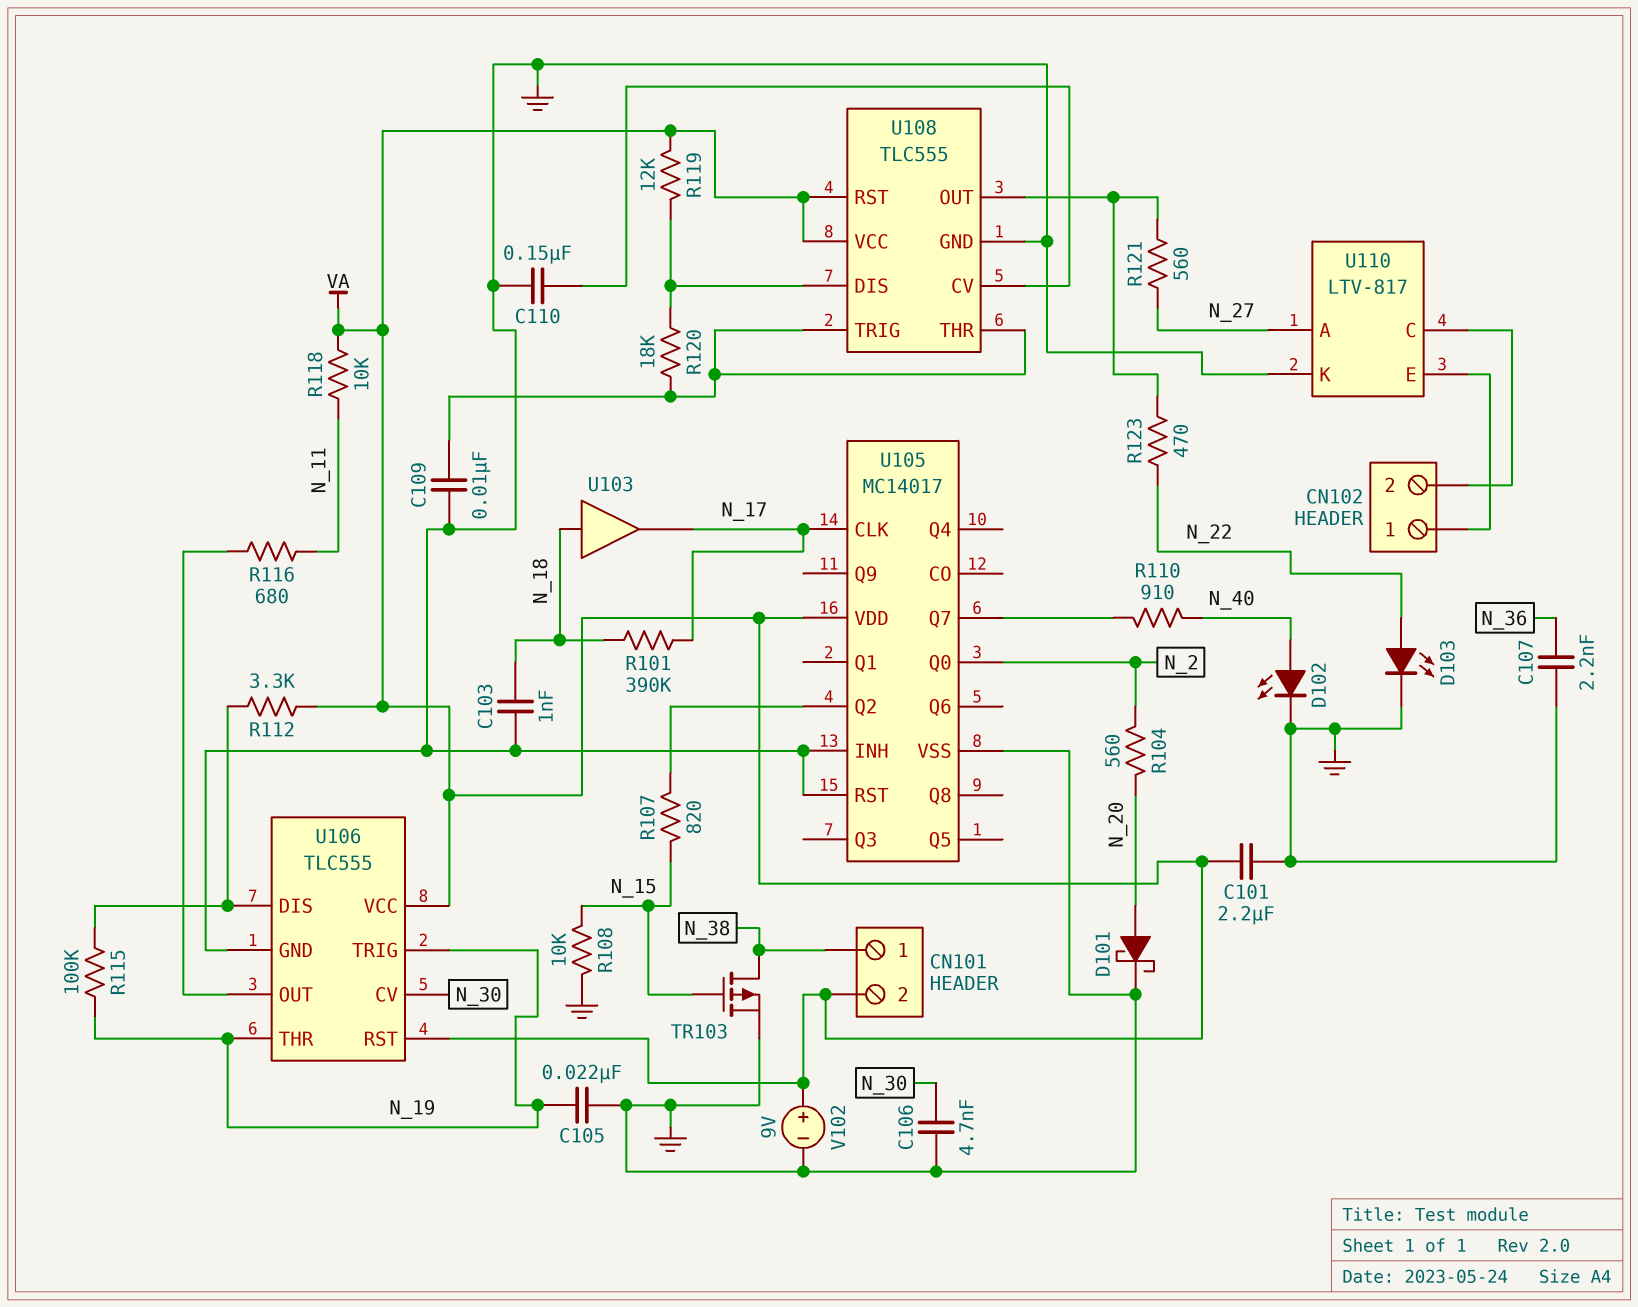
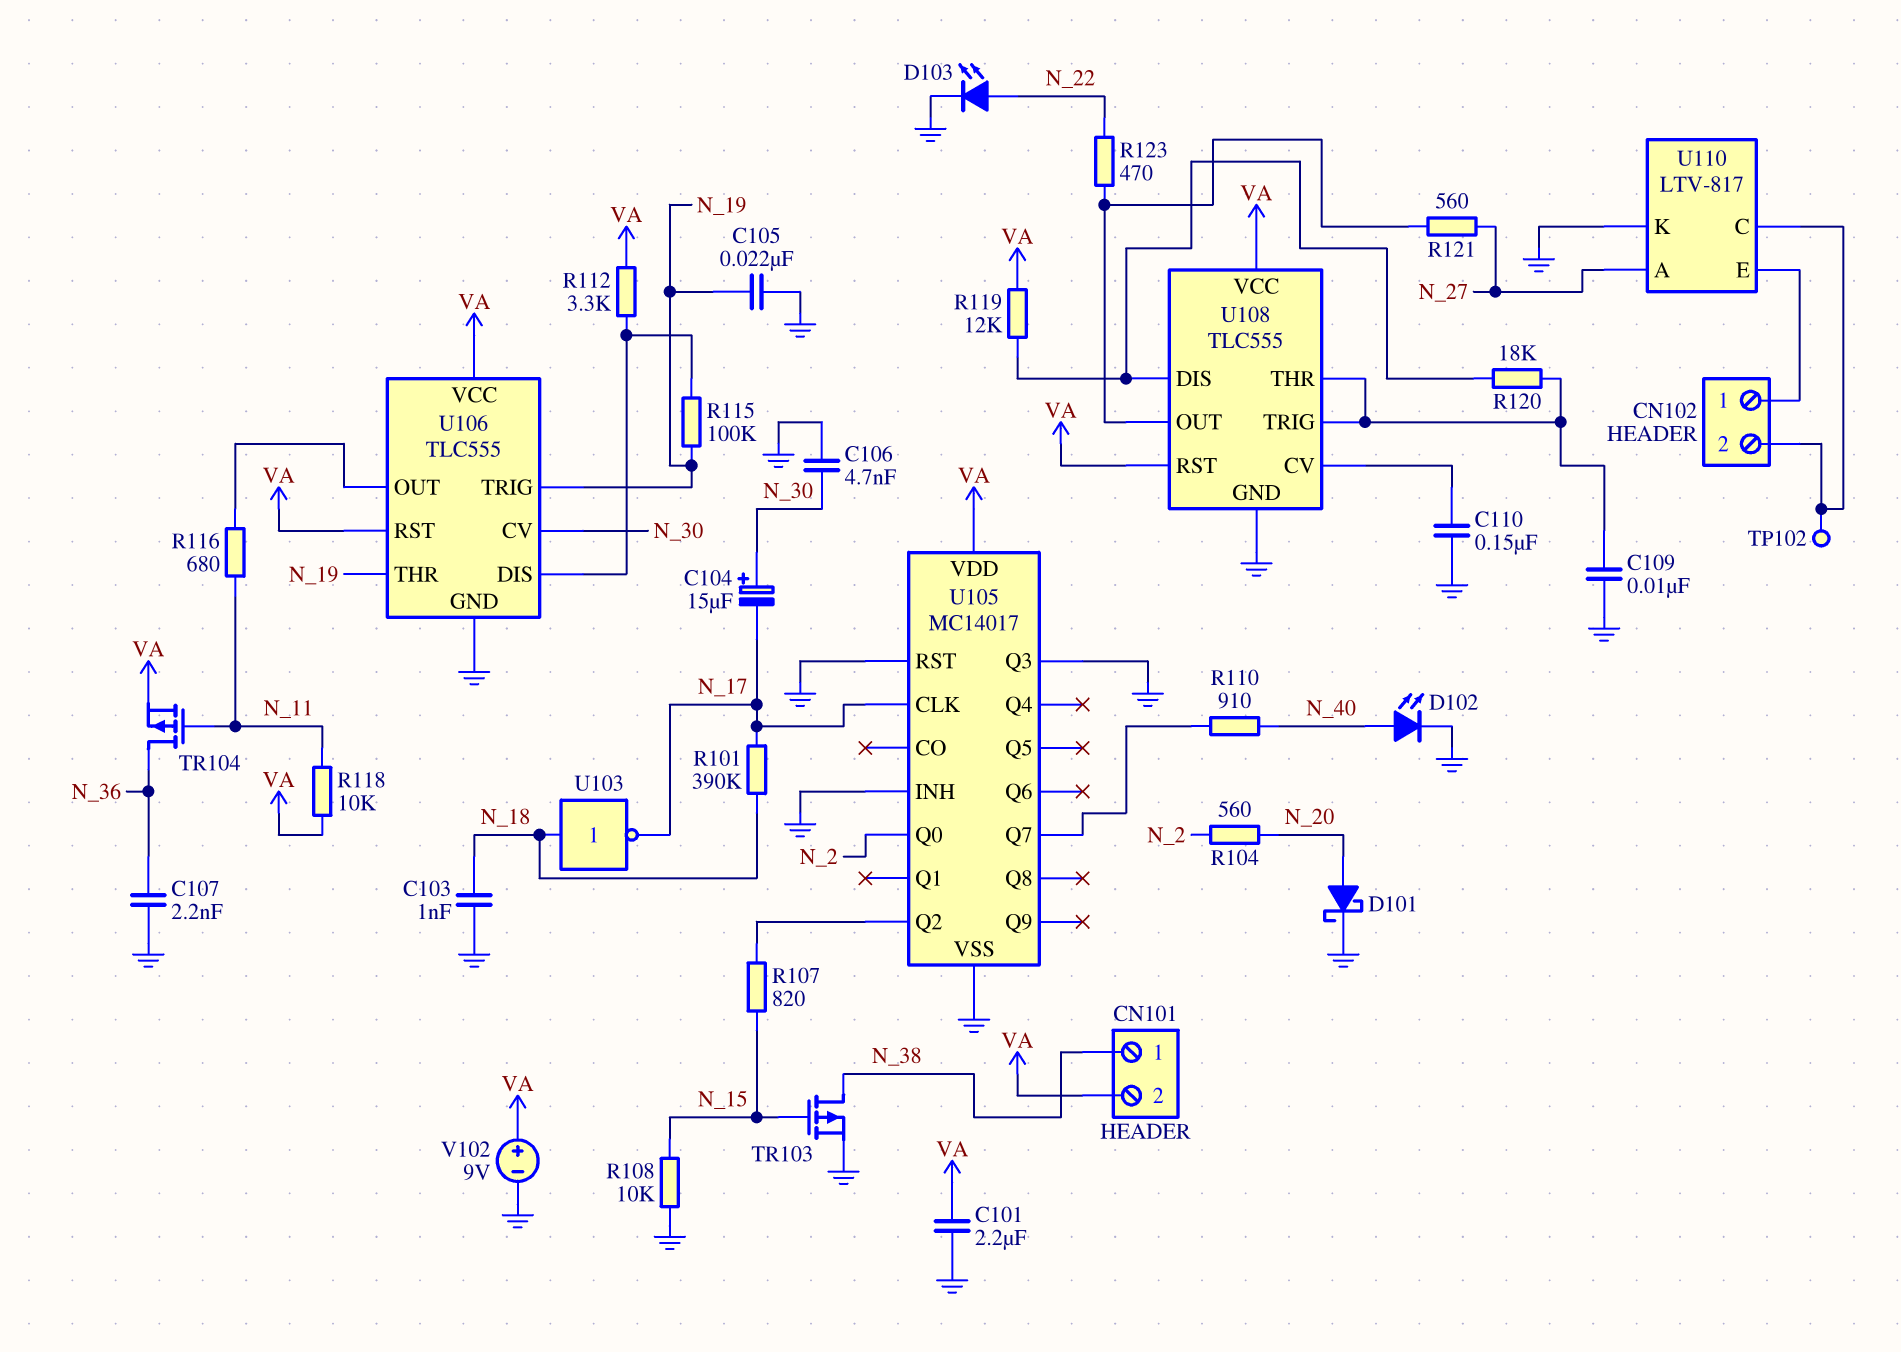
C104: none -> 15uF (plus N_30, minus N_17)
TP102: none -> test point (CN102/2)
TR104: none -> PMOS (G N_11, D N_36, S VA)
U103: buffer (in N_18, out N_17) -> NOT (in N_18, out N_17)
U105 pin Q3: none -> GND

